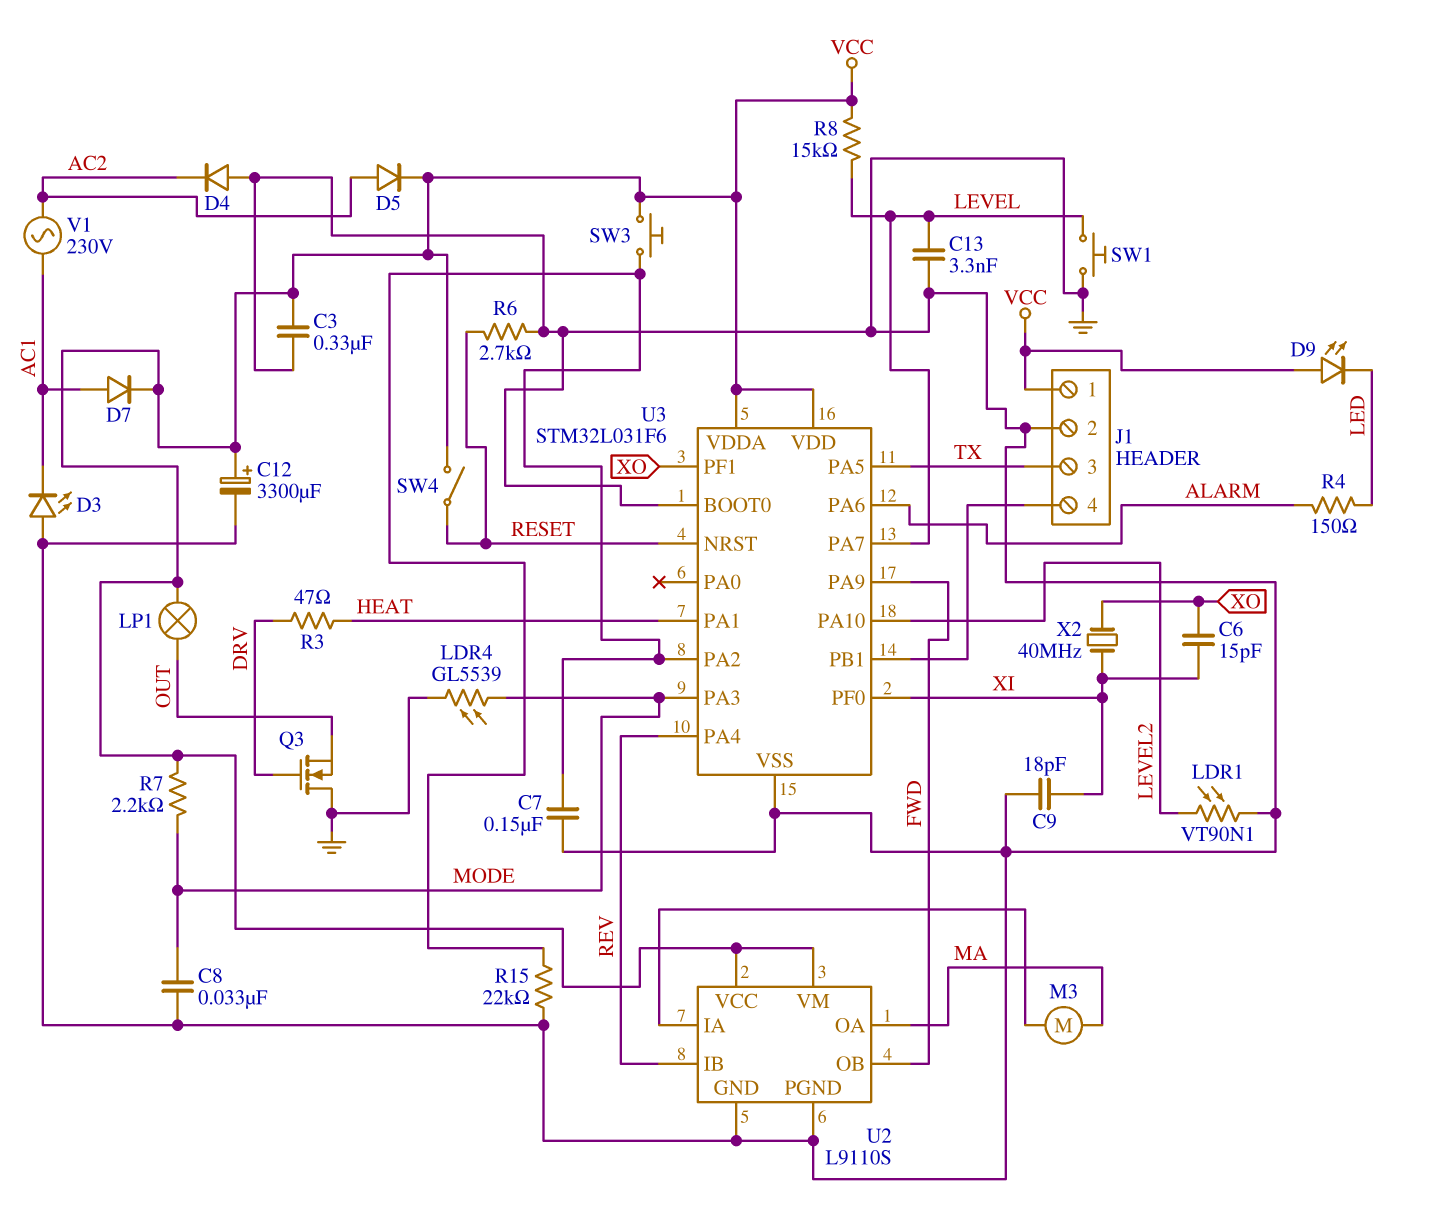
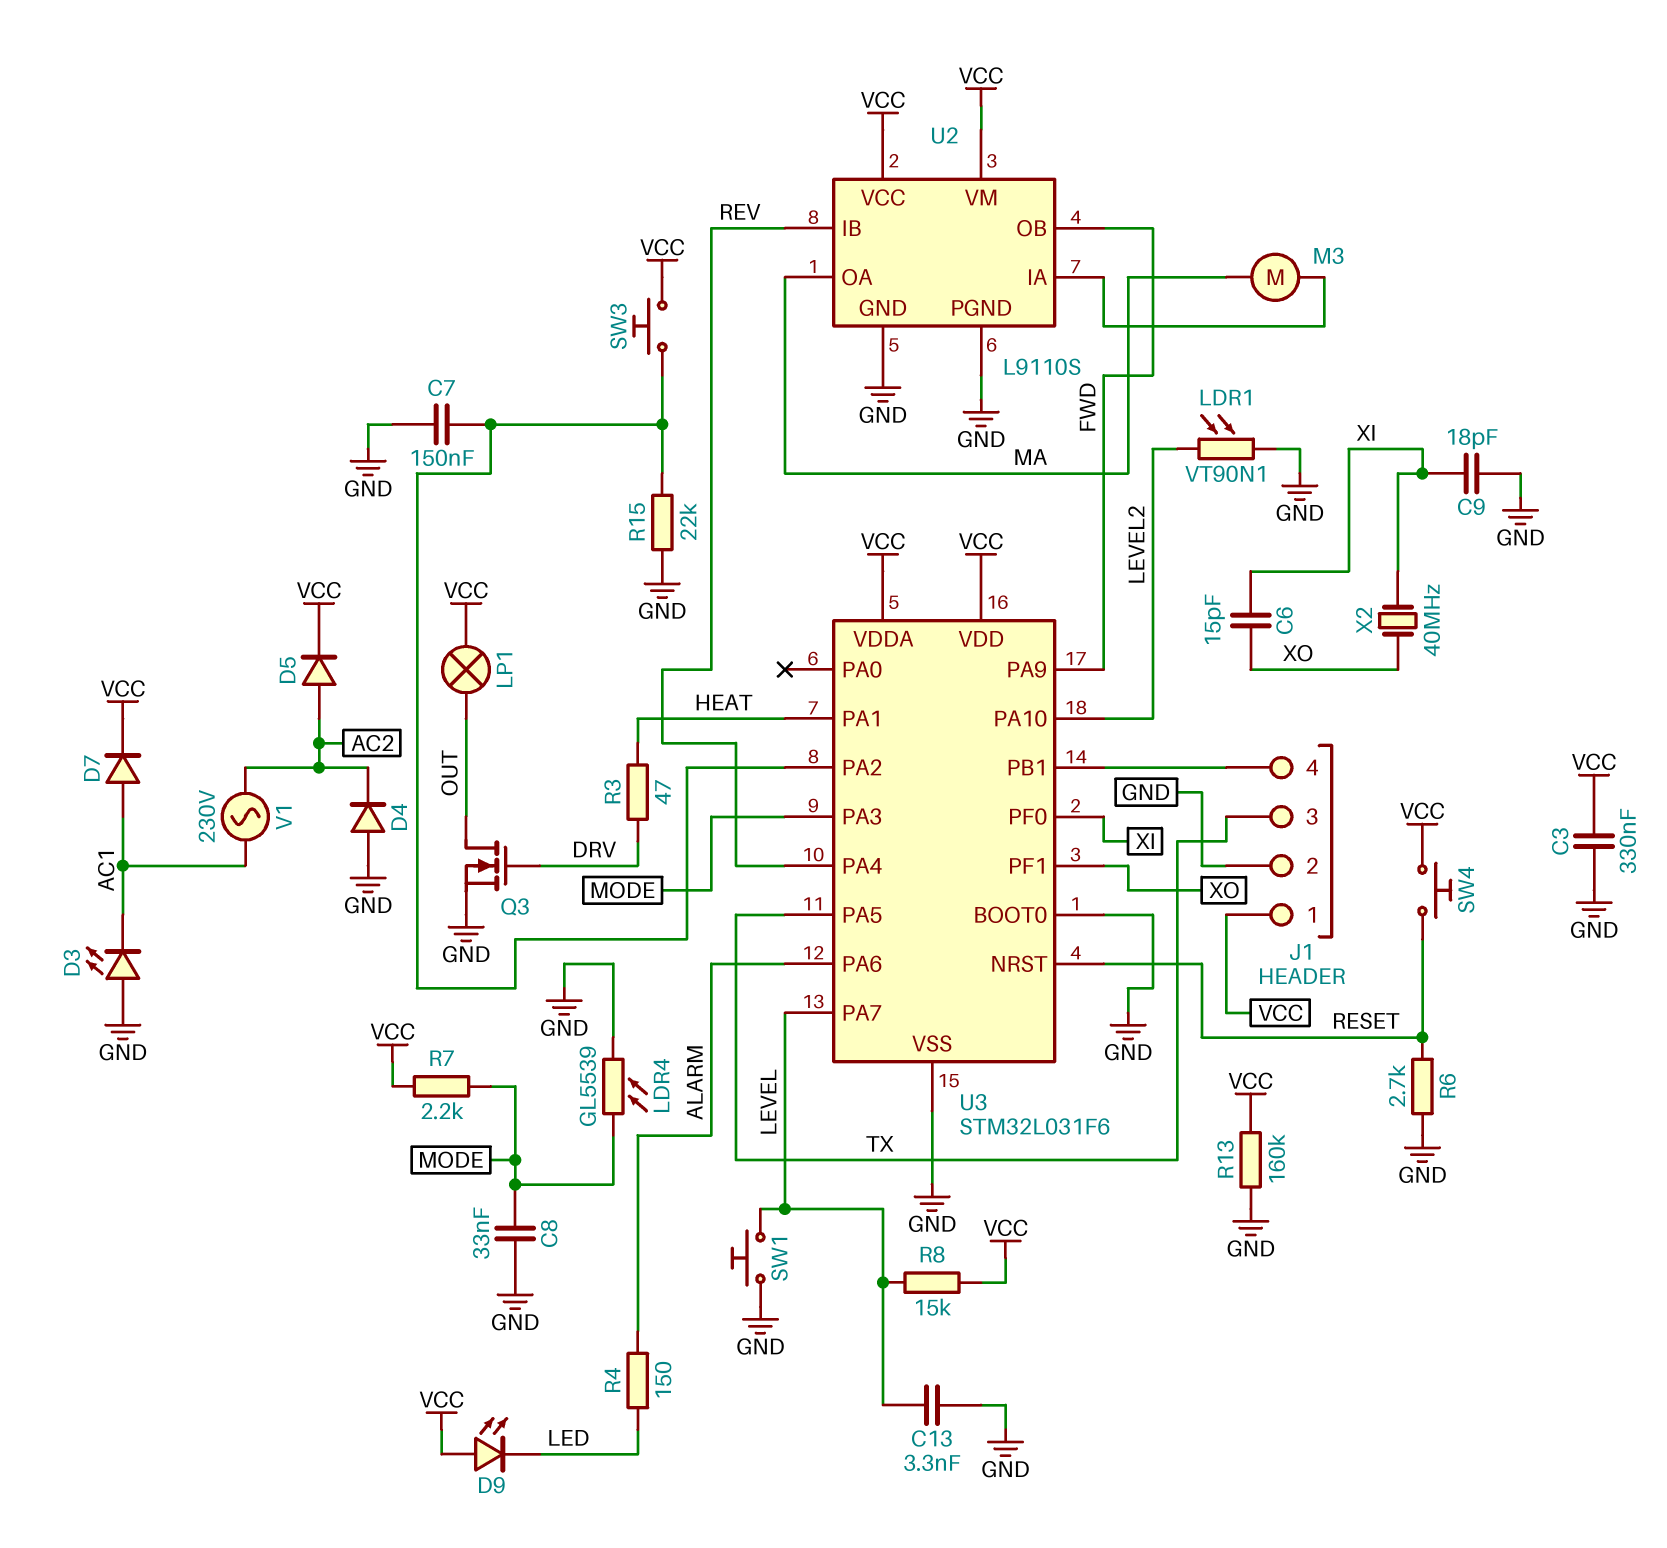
C12: 3300uF (plus VCC, minus GND) -> none
Q3: NMOS (G DRV, D GND, S OUT) -> NMOS (G DRV, D OUT, S GND)
R13: none -> 160k (GND, VCC)
SW4: switch (RESET, VCC) -> button (RESET, VCC)

